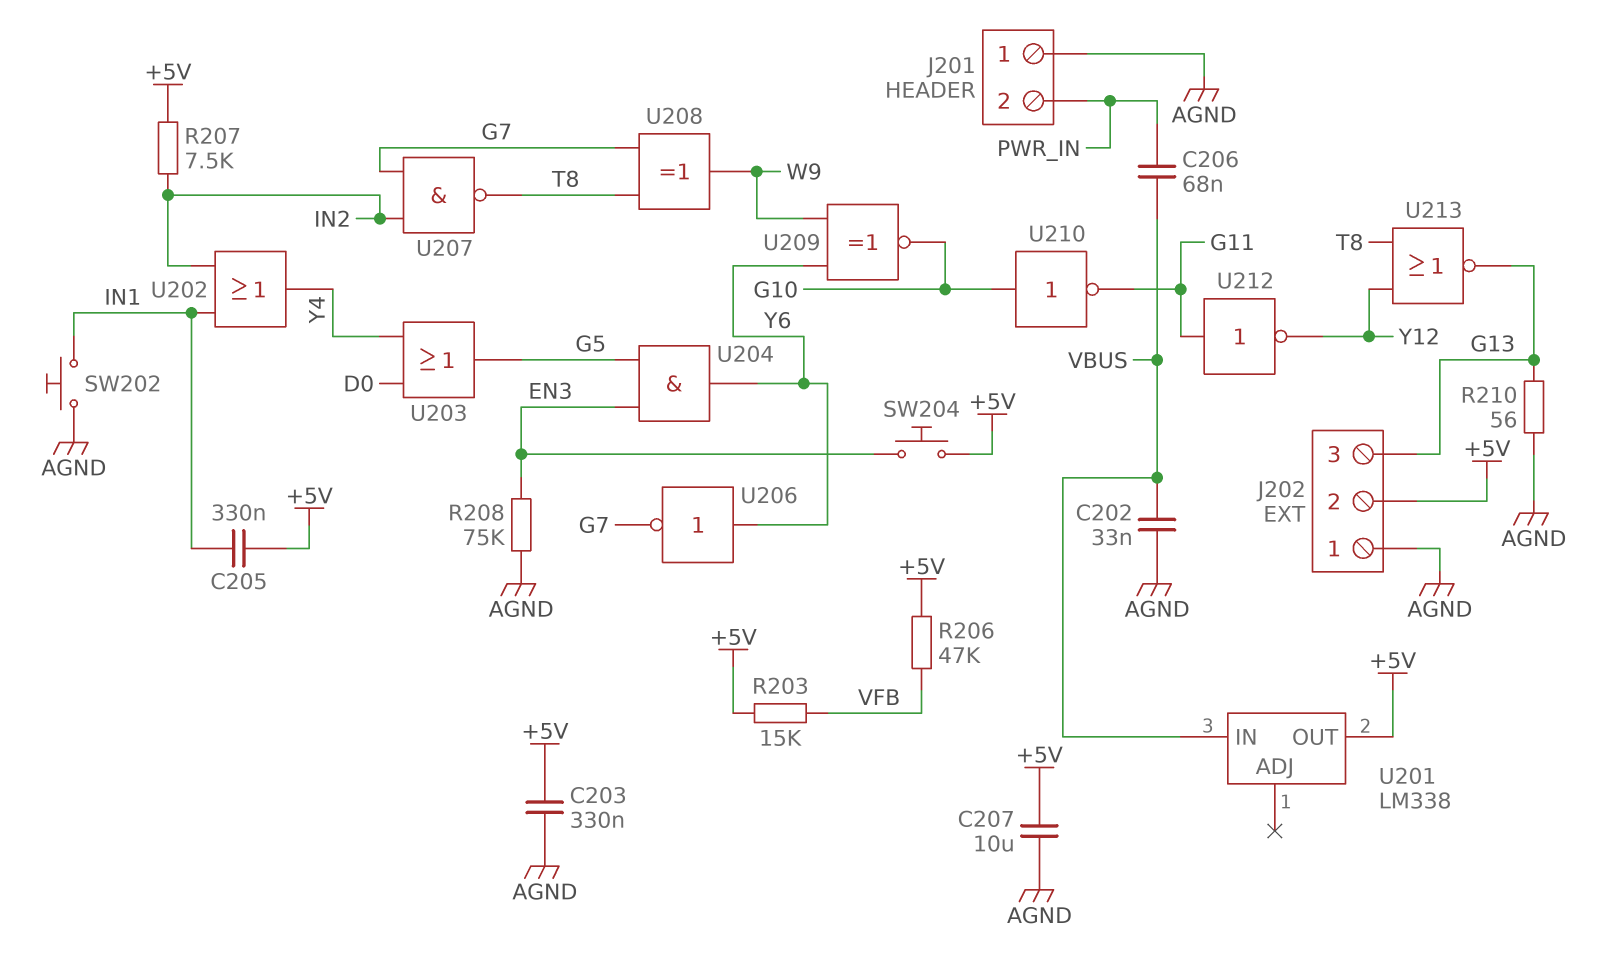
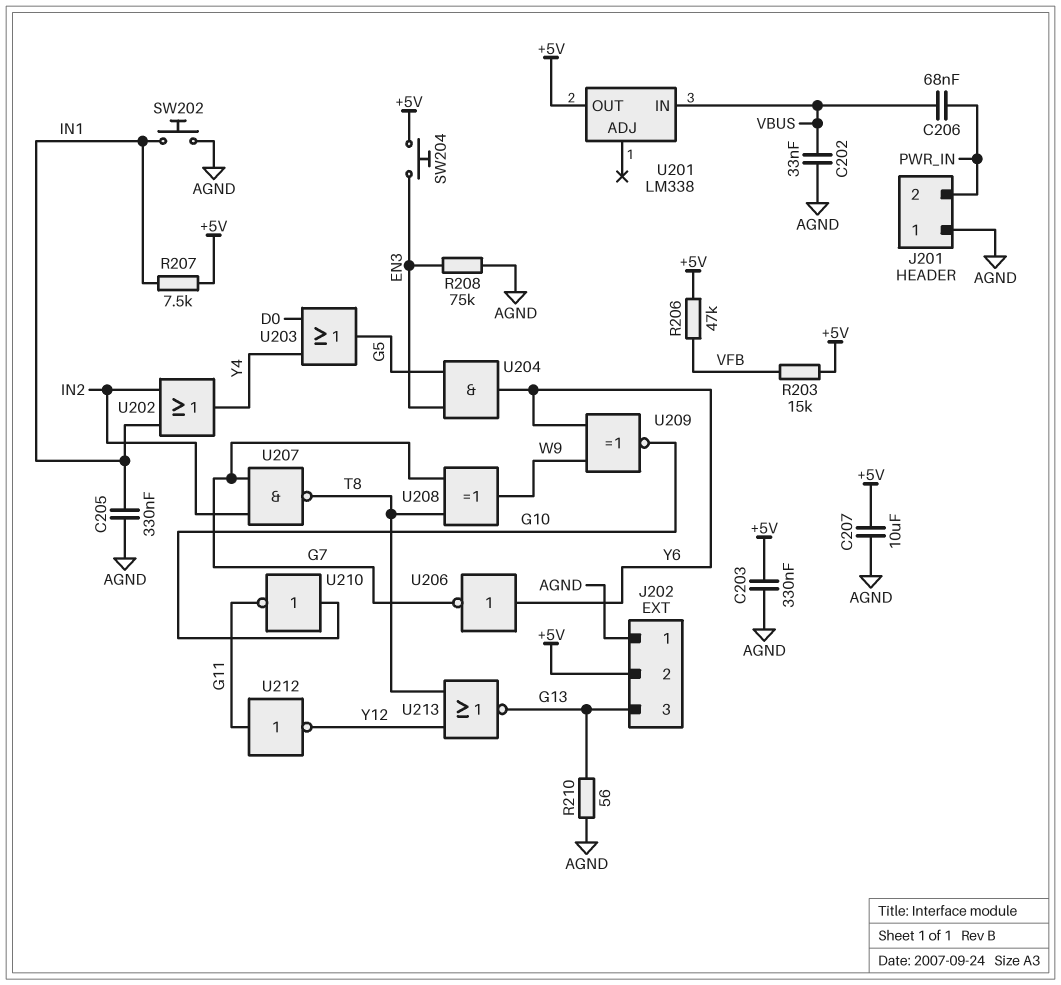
C205: 330nF (+5V, IN1) -> 330nF (AGND, IN1)
R207: 7.5k (+5V, IN2) -> 7.5k (+5V, IN1)

